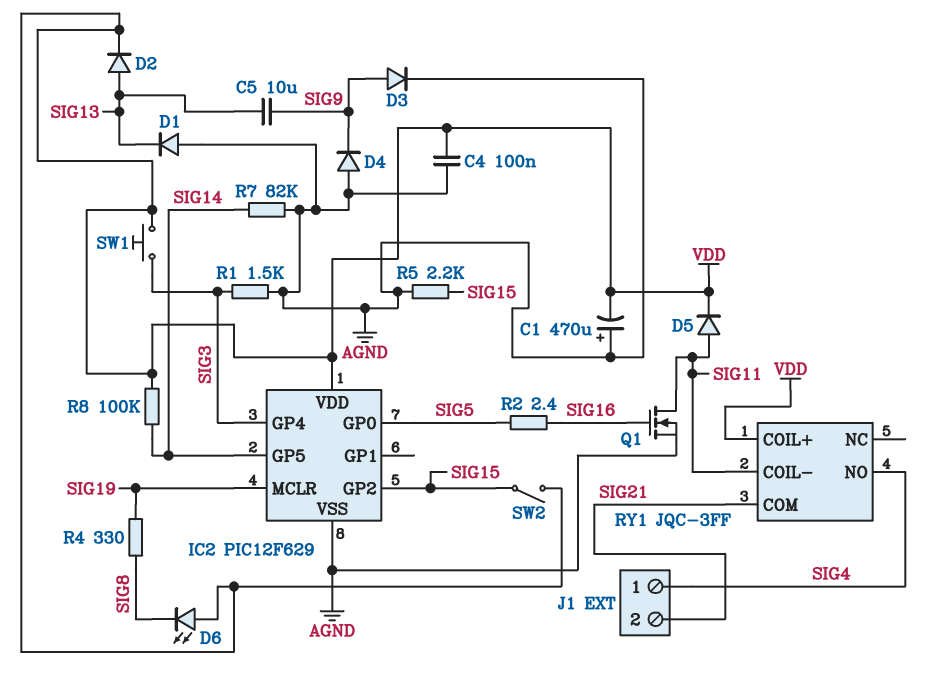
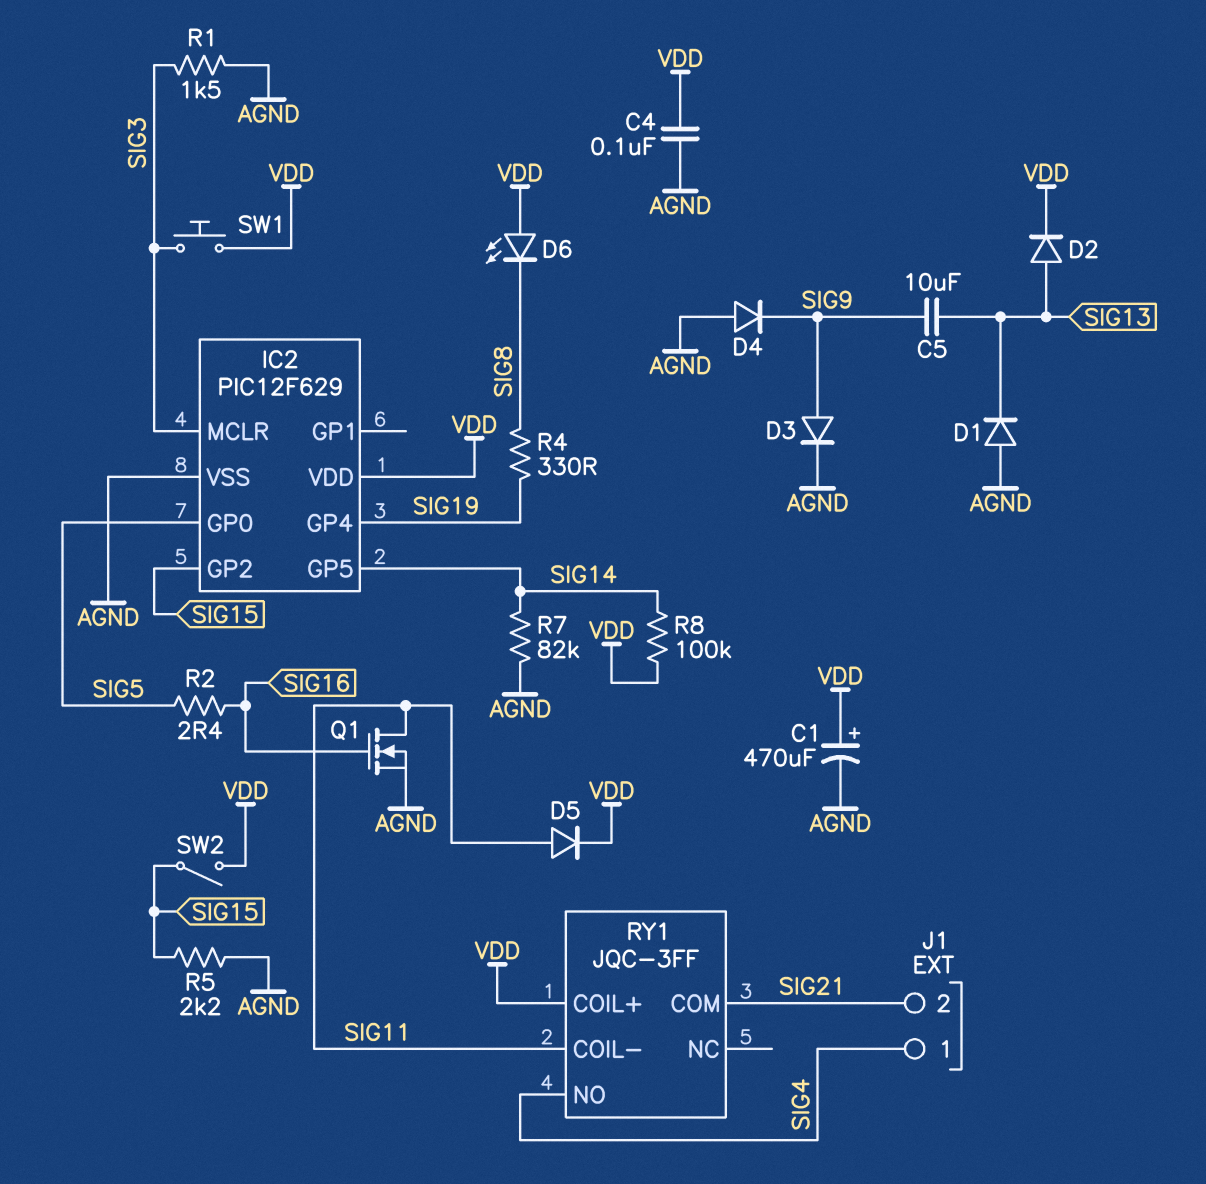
C1: 470uF (plus AGND, minus VDD) -> 470uF (plus VDD, minus AGND)
IC2 pin GP4: SIG3 -> SIG19
IC2 pin MCLR: SIG19 -> SIG3

